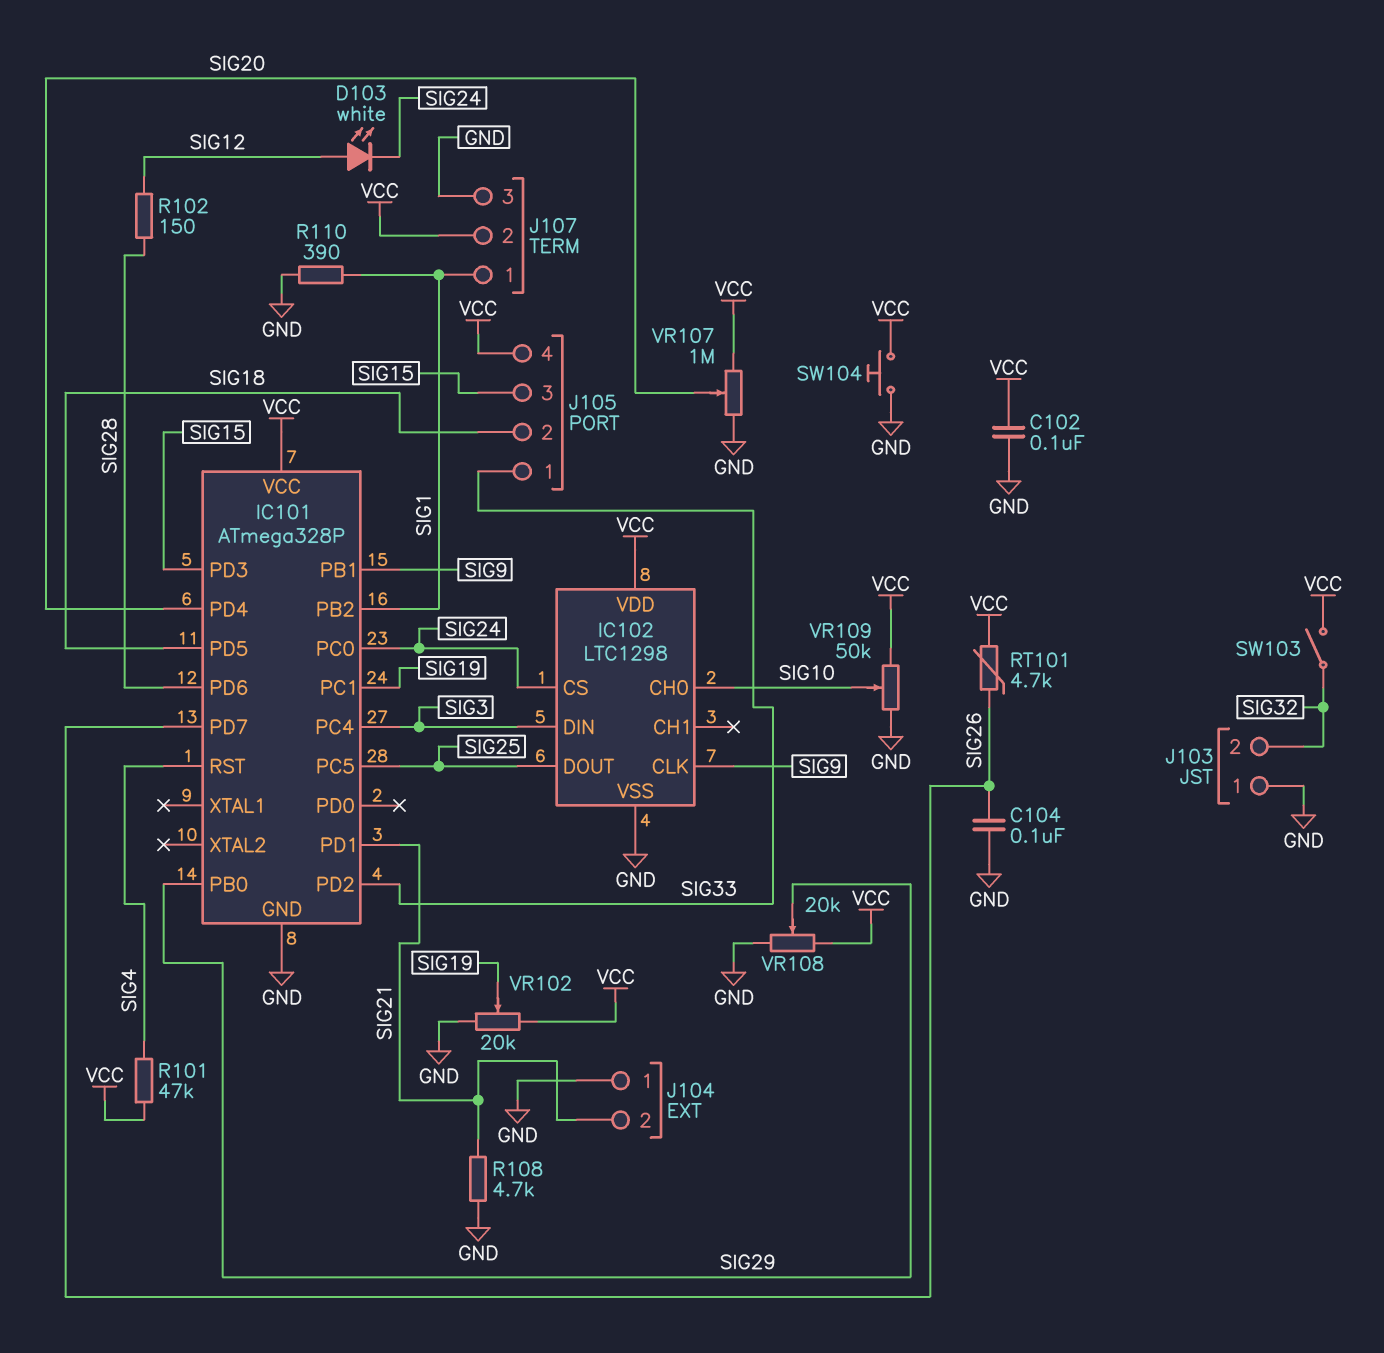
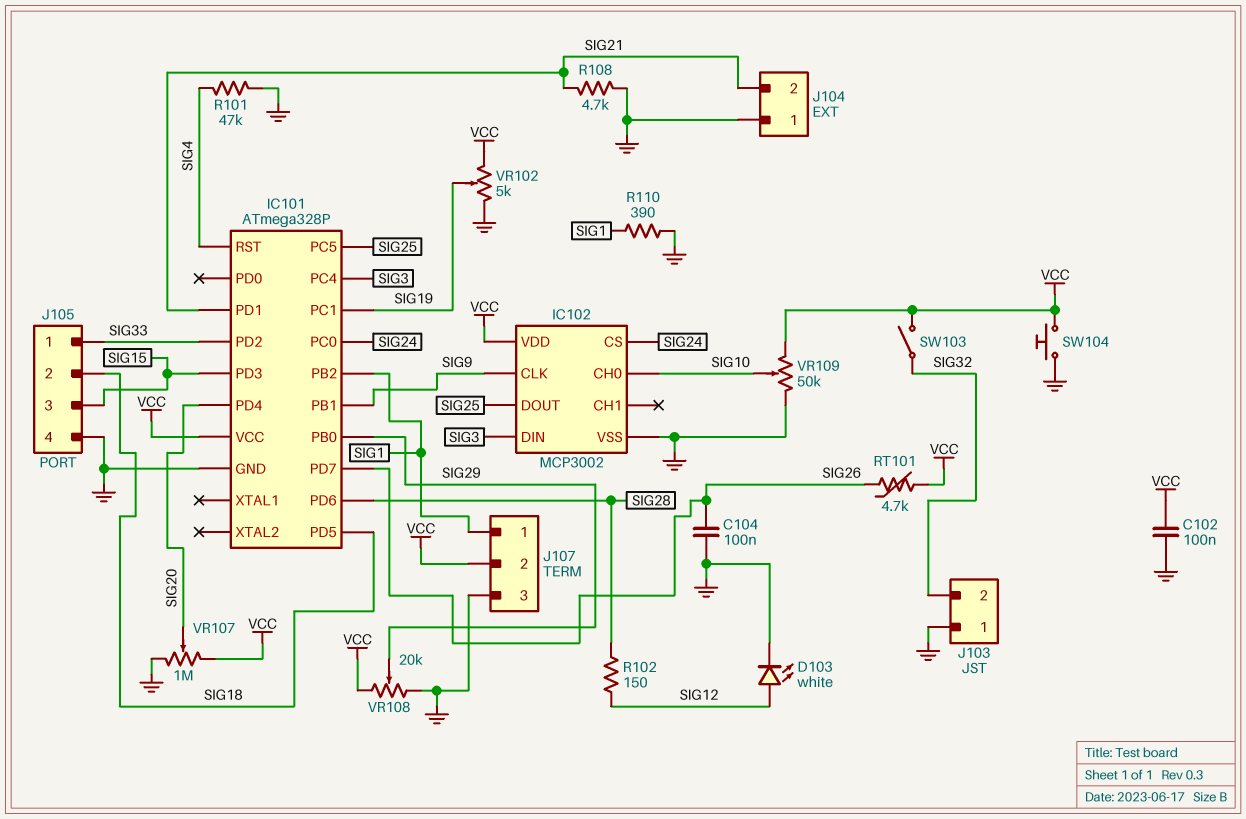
D103: LED white (A SIG12, K SIG24) -> LED white (A SIG12, K GND)
IC102: LTC1298 -> MCP3002
J105 pin 4: VCC -> GND
R101: 47k (SIG4, VCC) -> 47k (GND, SIG4)
VR102: 20k (GND, VCC, wiper SIG19) -> 5k (GND, VCC, wiper SIG19)

